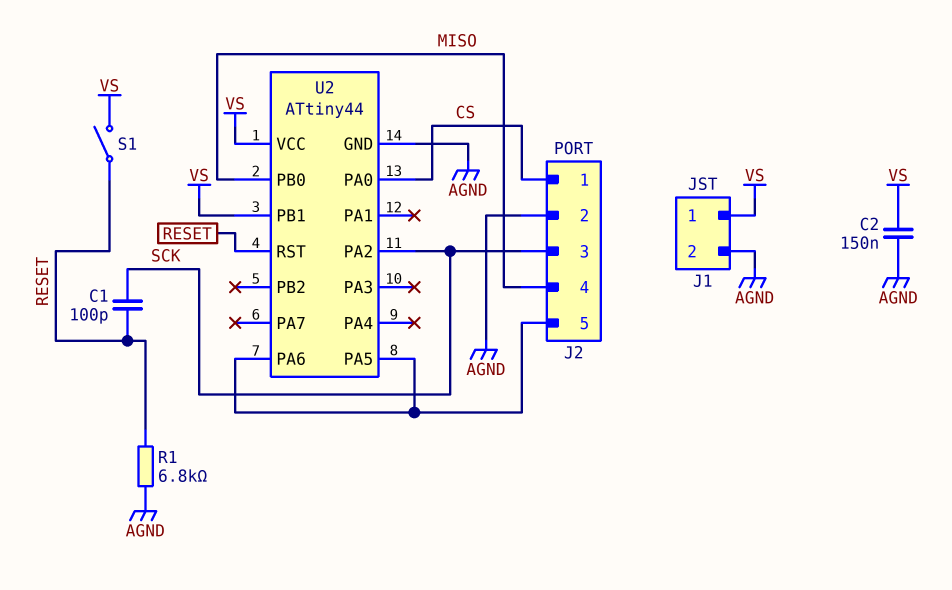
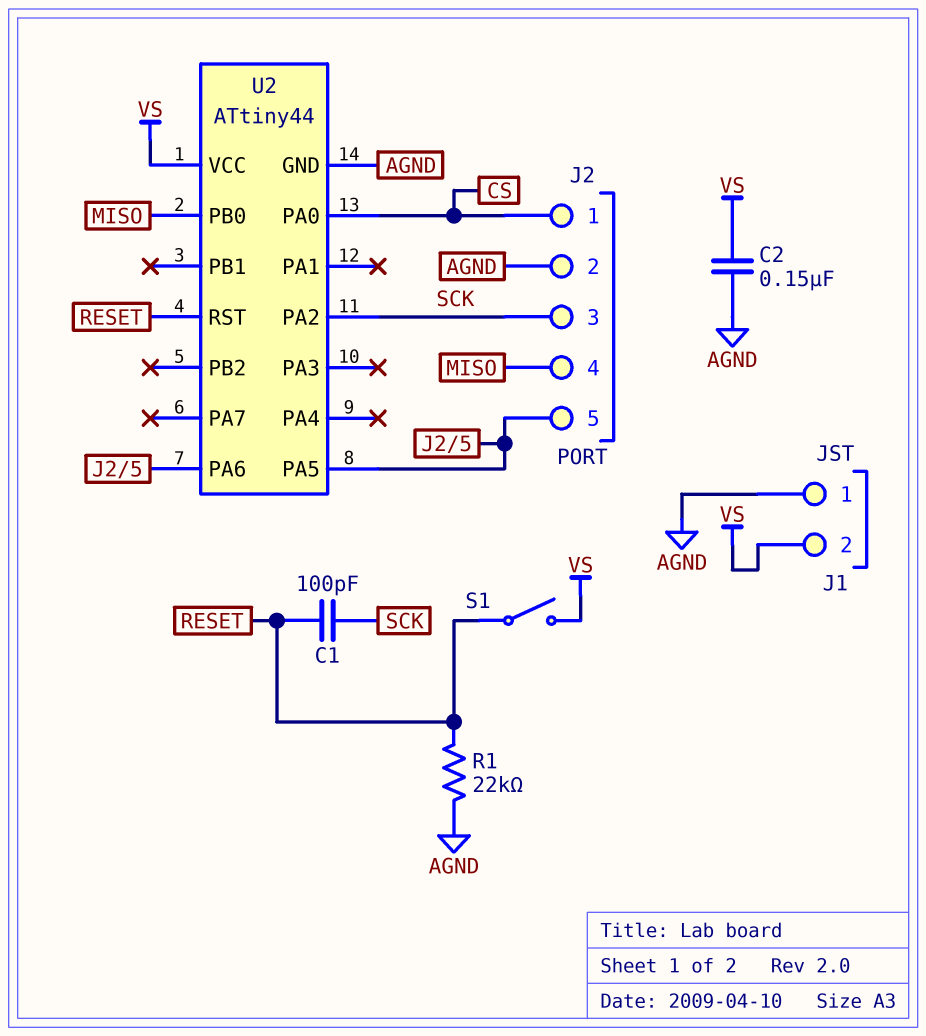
J1 pin 1: VS -> AGND
J1 pin 2: AGND -> VS
R1: 6.8k (AGND, RESET) -> 22k (AGND, RESET)
U2 pin PB1: VS -> none

